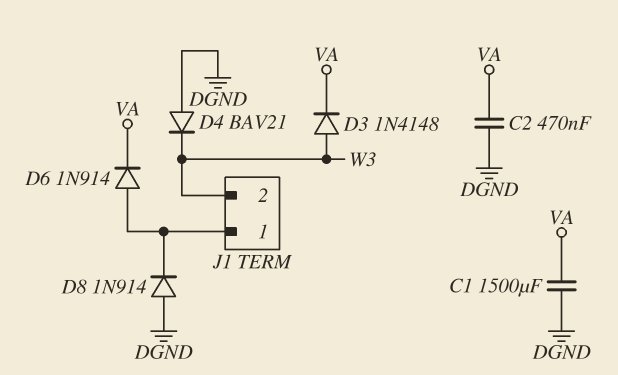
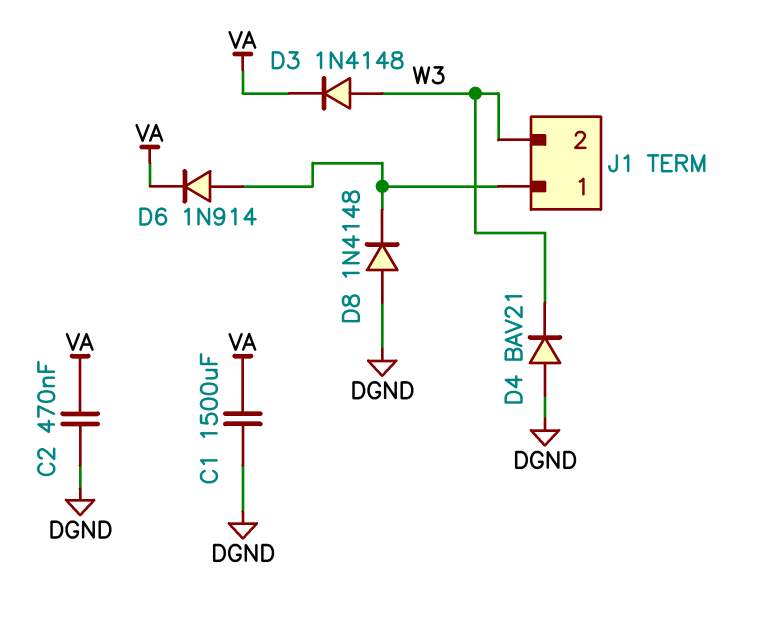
D8: diode 1N914 (A DGND, K J1/1) -> diode 1N4148 (A DGND, K J1/1)

